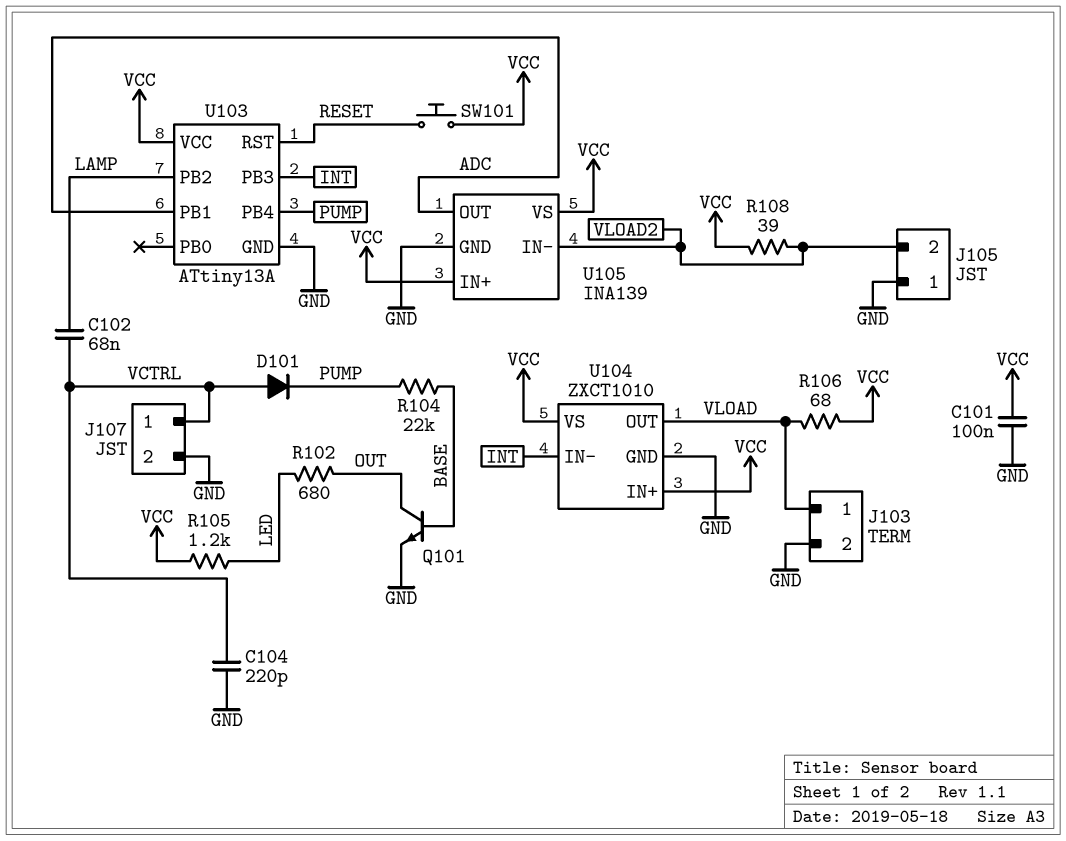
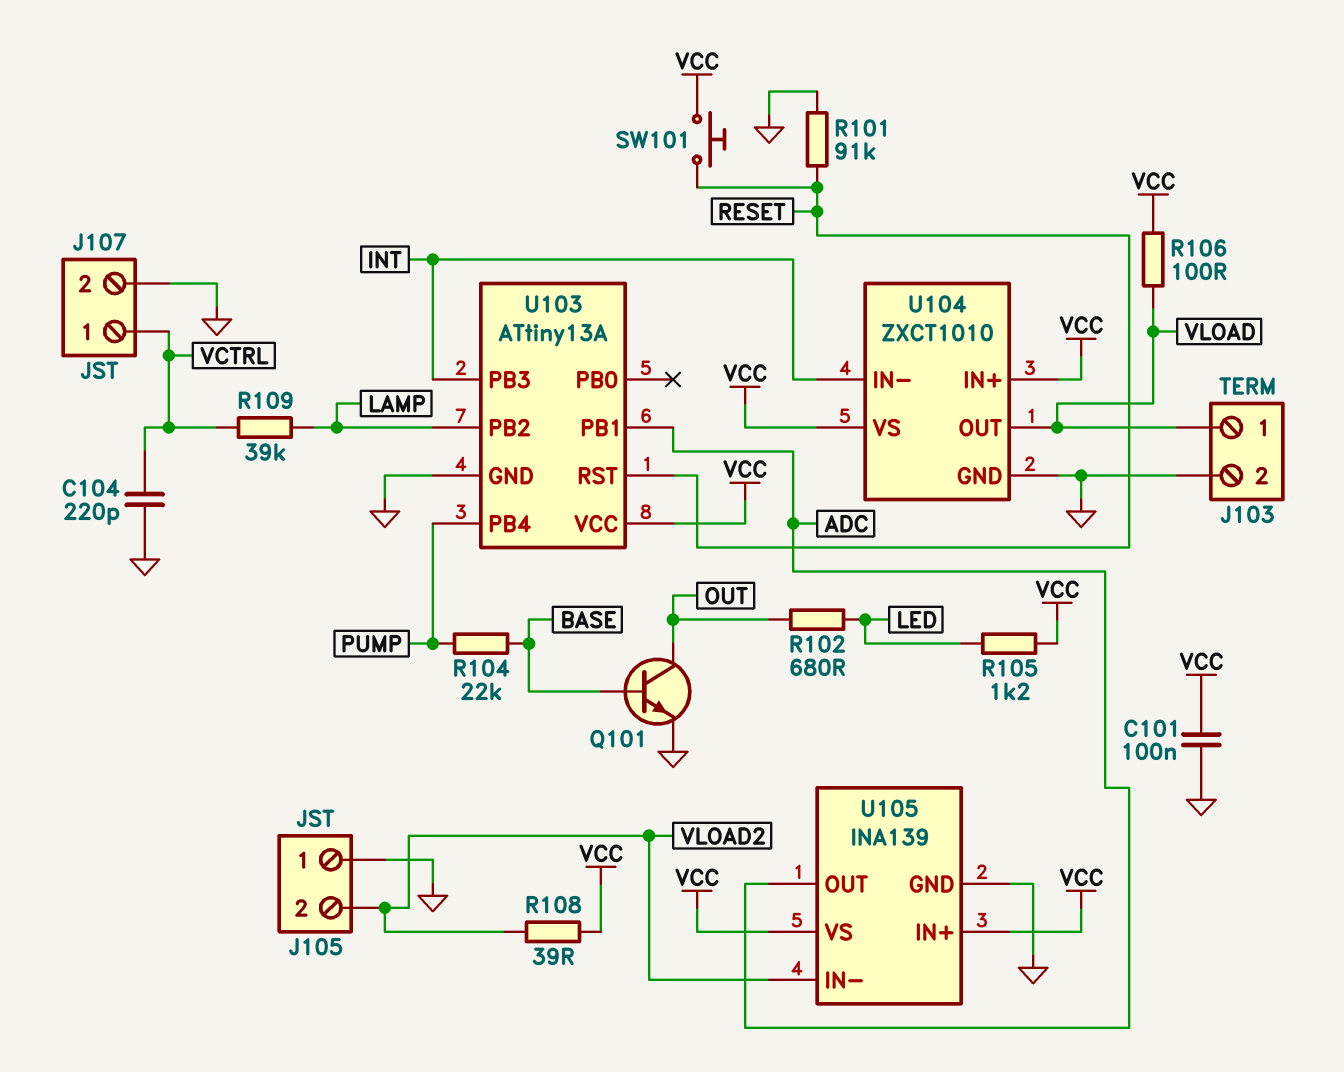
C102: 68nF (LAMP, VCTRL) -> none
D101: diode (A VCTRL, K PUMP) -> none
R101: none -> 91k (GND, RESET)
R106: 68 (VCC, VLOAD) -> 100 (VCC, VLOAD)
R109: none -> 39k (LAMP, VCTRL)

